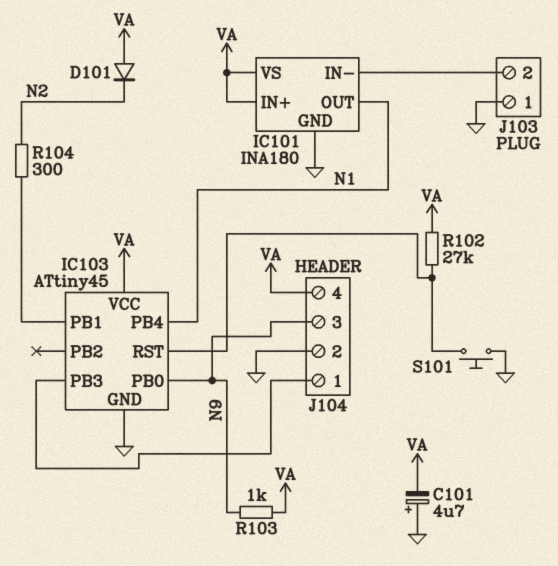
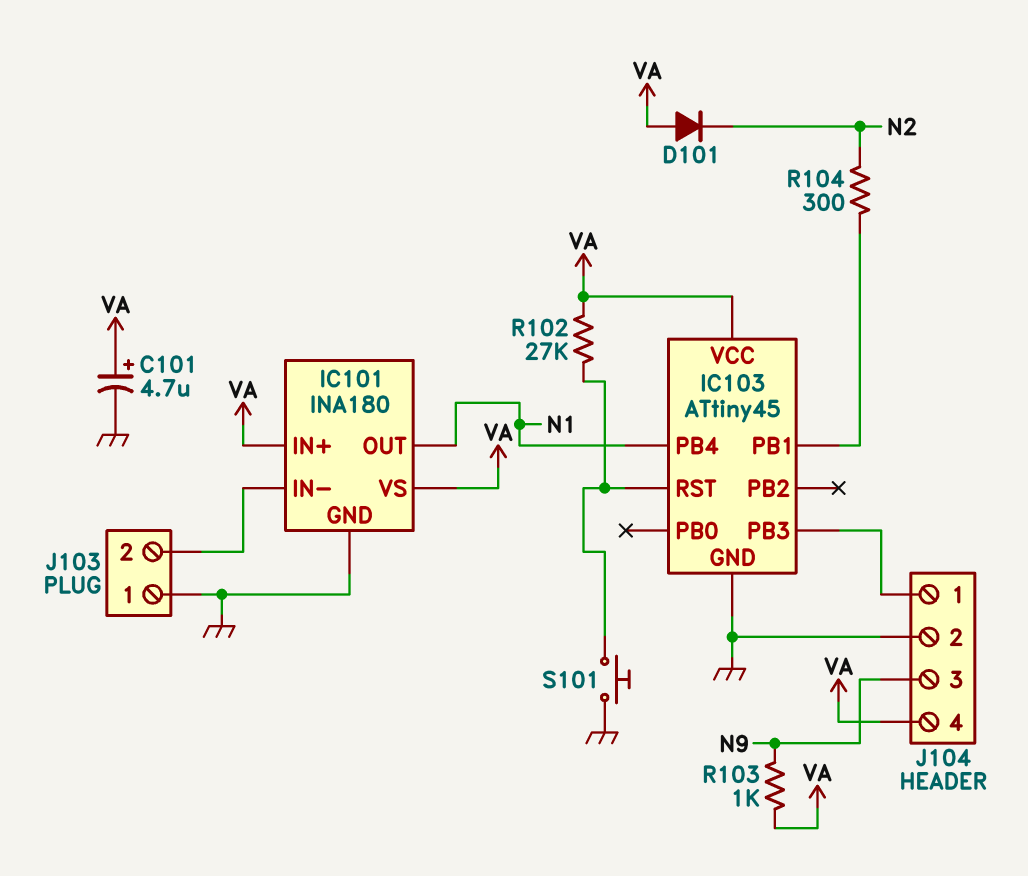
C101: 4.7uF (plus GND, minus VA) -> 4.7uF (plus VA, minus GND)
IC103 pin PB0: N9 -> none

